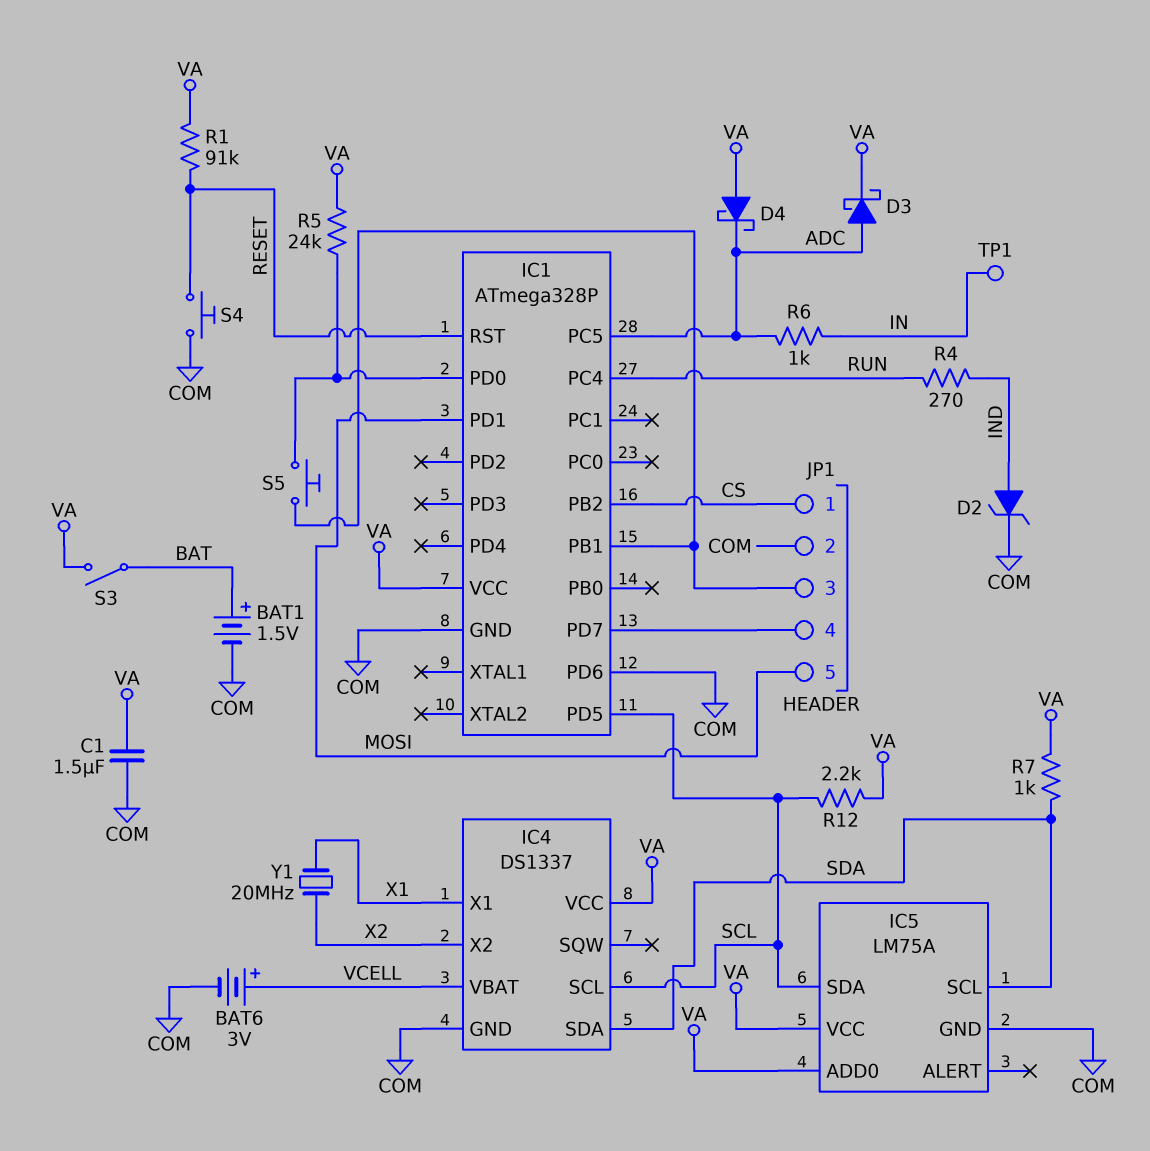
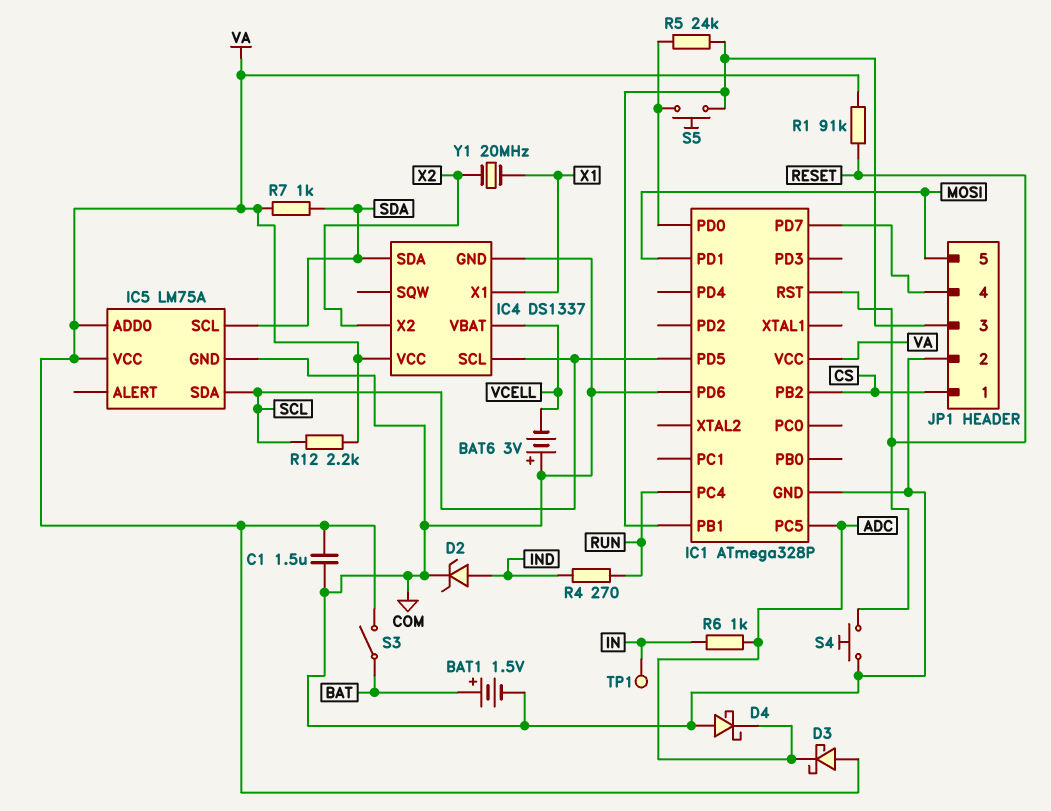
BAT6: 3V (plus VCELL, minus COM) -> 3V (plus COM, minus VCELL)
D3: schottky (A ADC, K VA) -> schottky (A VA, K ADC)
D4: schottky (A VA, K ADC) -> schottky (A COM, K ADC)
R5: 24k (IC1/PD0, VA) -> 24k (IC1/PB1, IC1/PD0)

